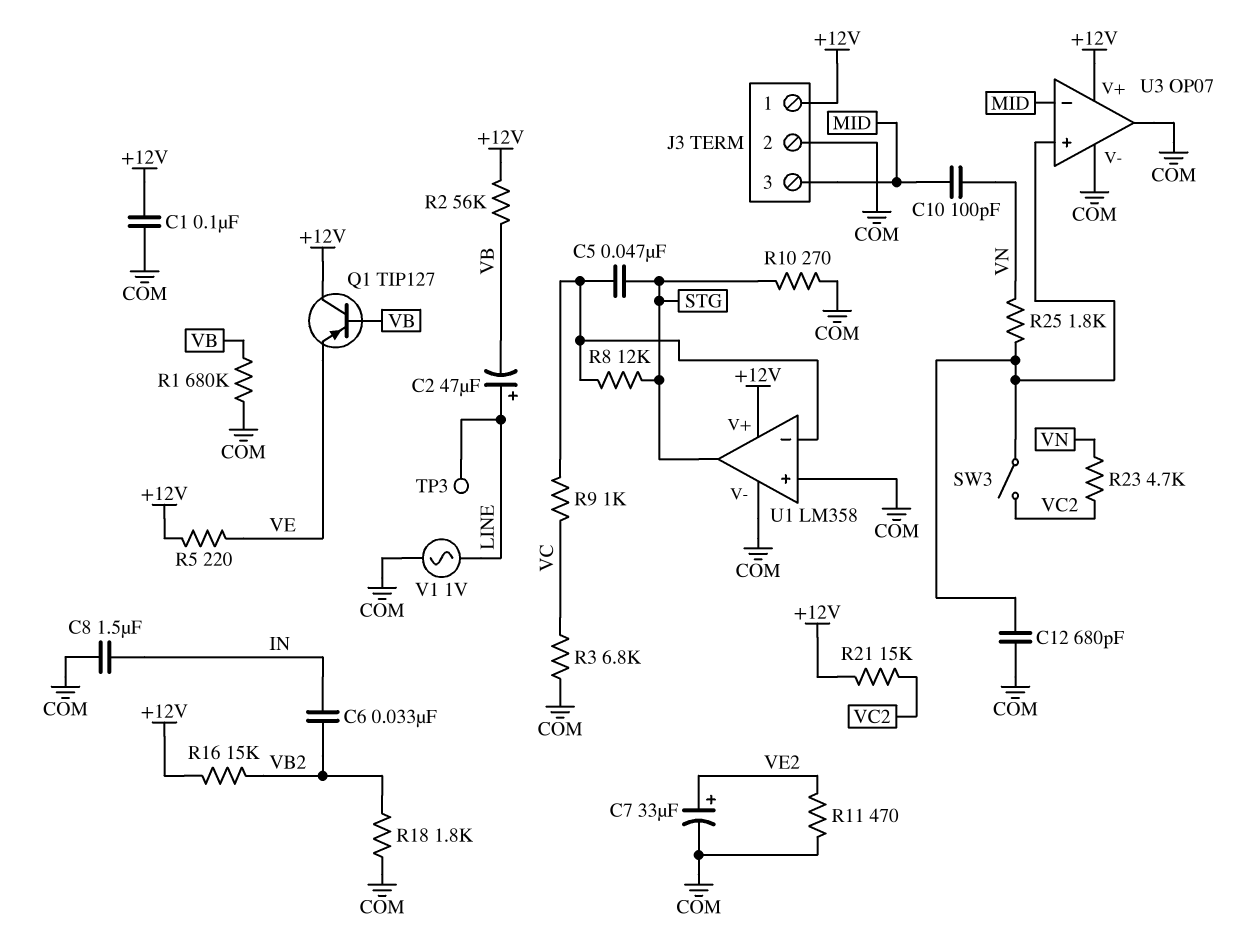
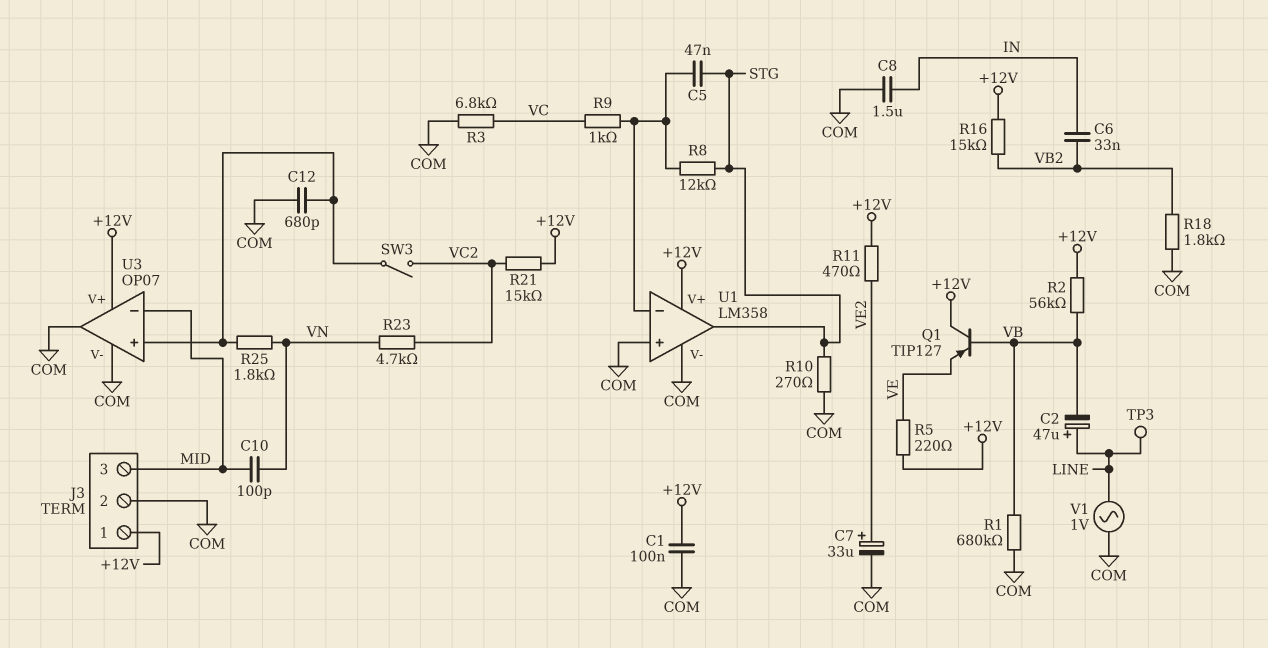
R11: 470 (COM, VE2) -> 470 (+12V, VE2)

